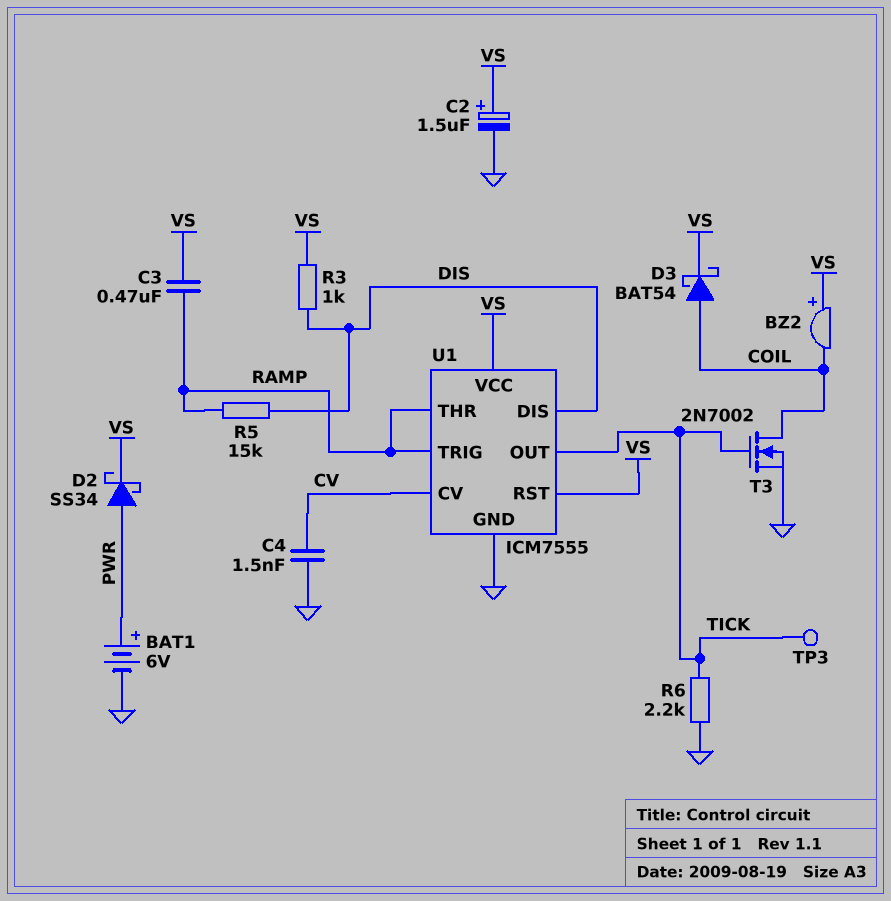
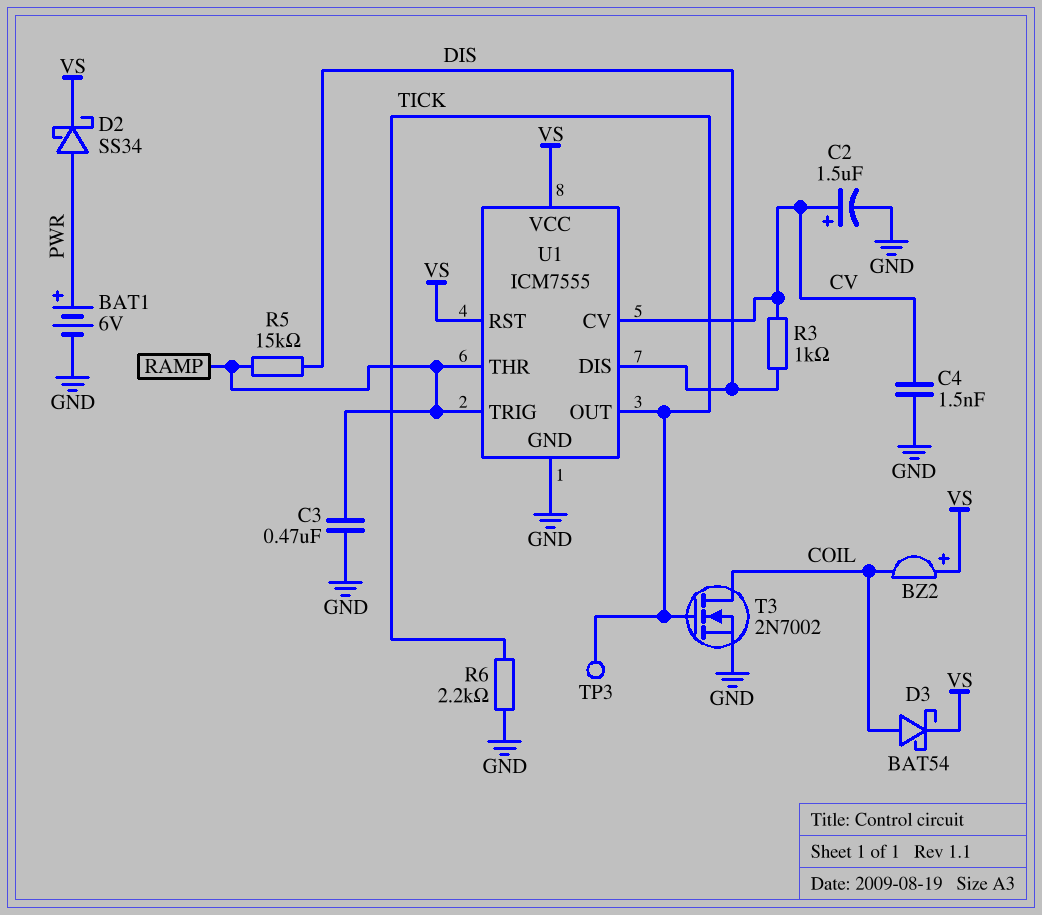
C2: 1.5uF (plus VS, minus GND) -> 1.5uF (plus CV, minus GND)
C3: 470nF (RAMP, VS) -> 470nF (GND, RAMP)
R3: 1k (DIS, VS) -> 1k (CV, DIS)

